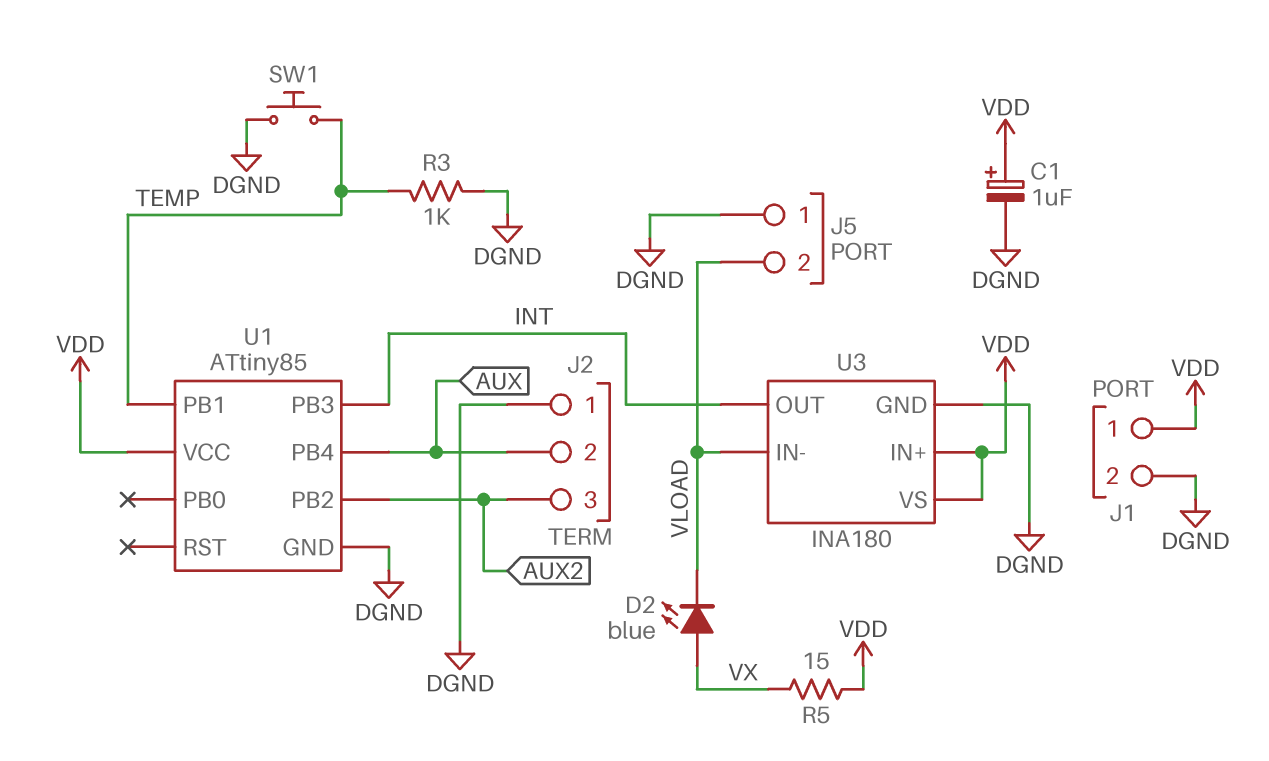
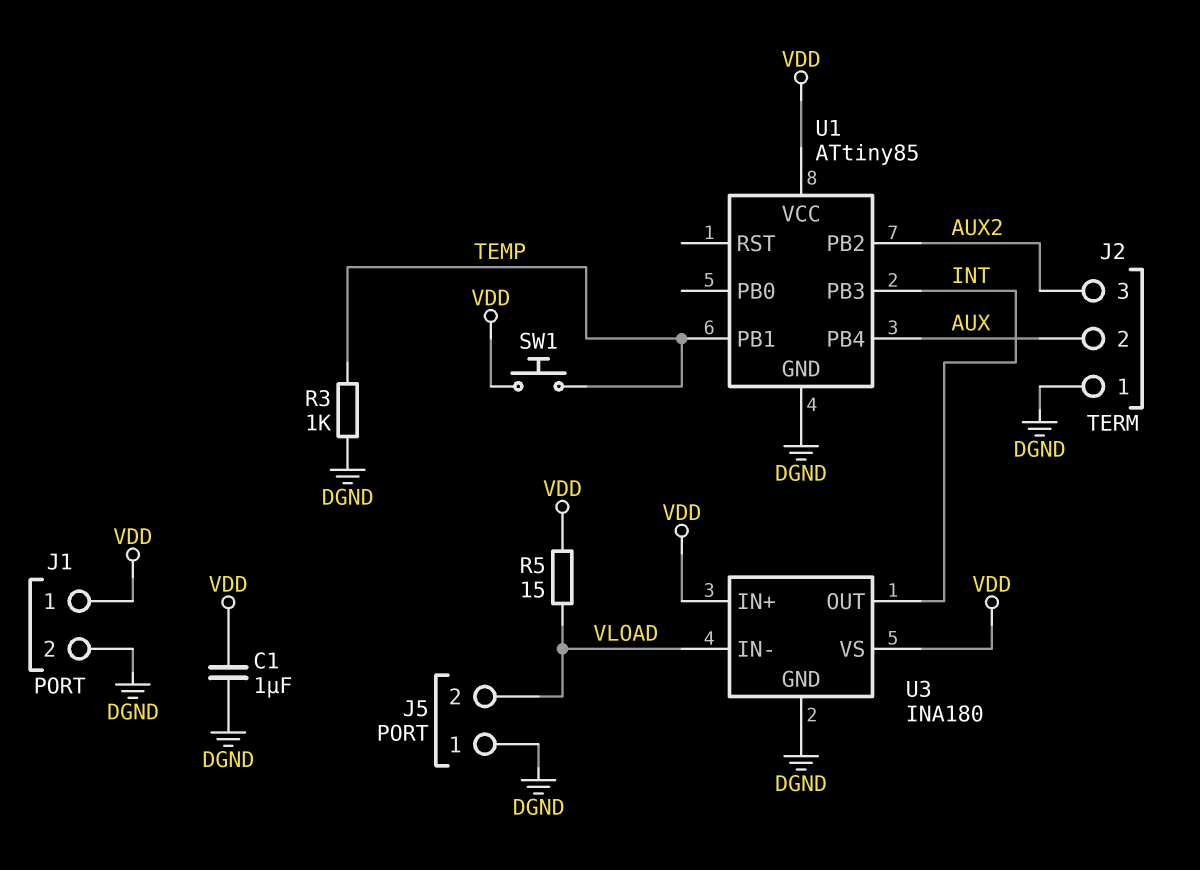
C1: 1uF (plus VDD, minus DGND) -> 1uF (DGND, VDD)
D2: LED blue (A VX, K VLOAD) -> none
R5: 15 (VDD, VX) -> 15 (VDD, VLOAD)
SW1: button (DGND, TEMP) -> button (TEMP, VDD)

